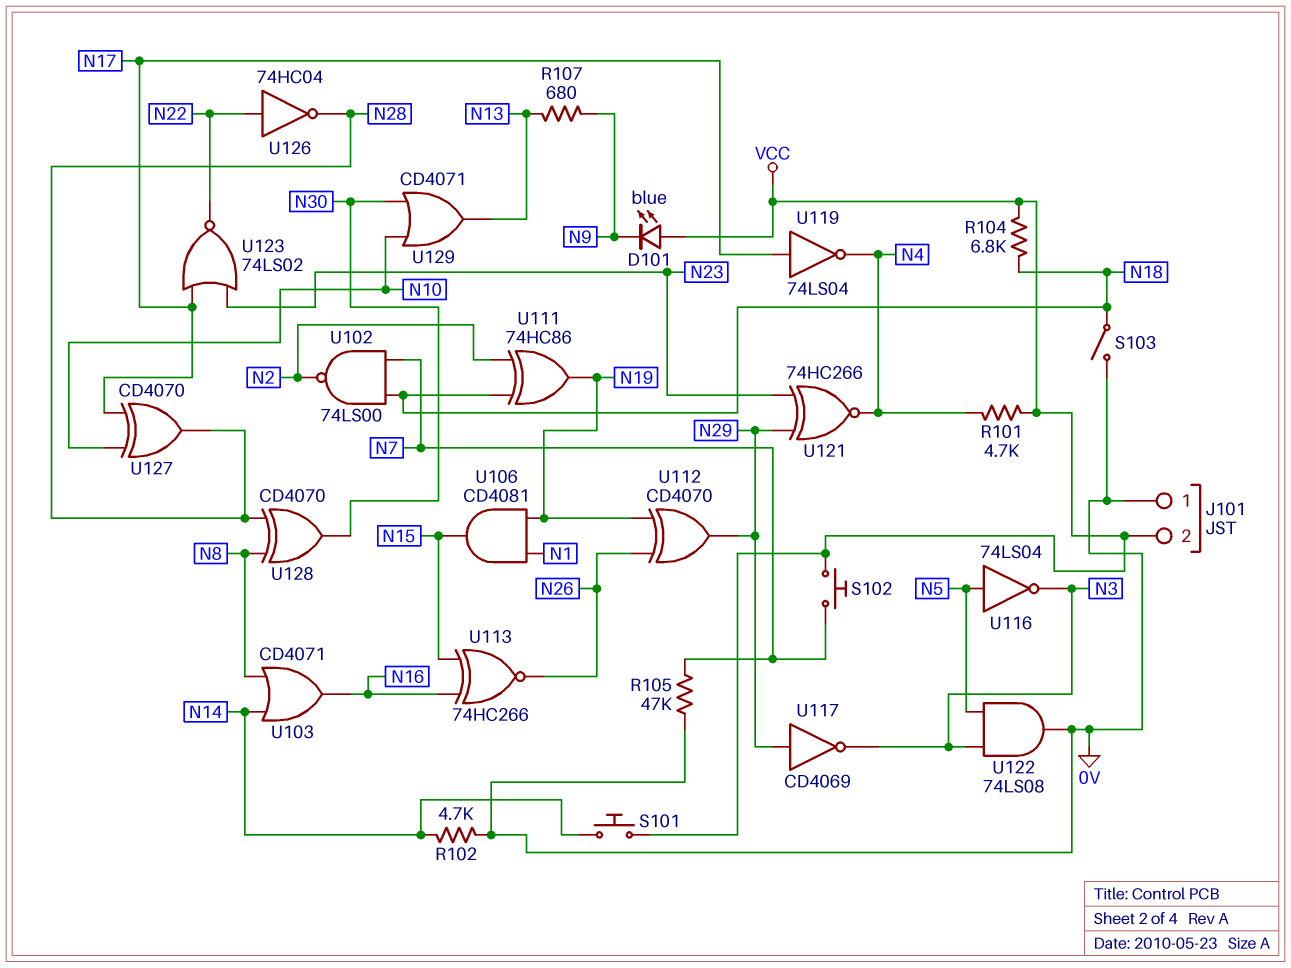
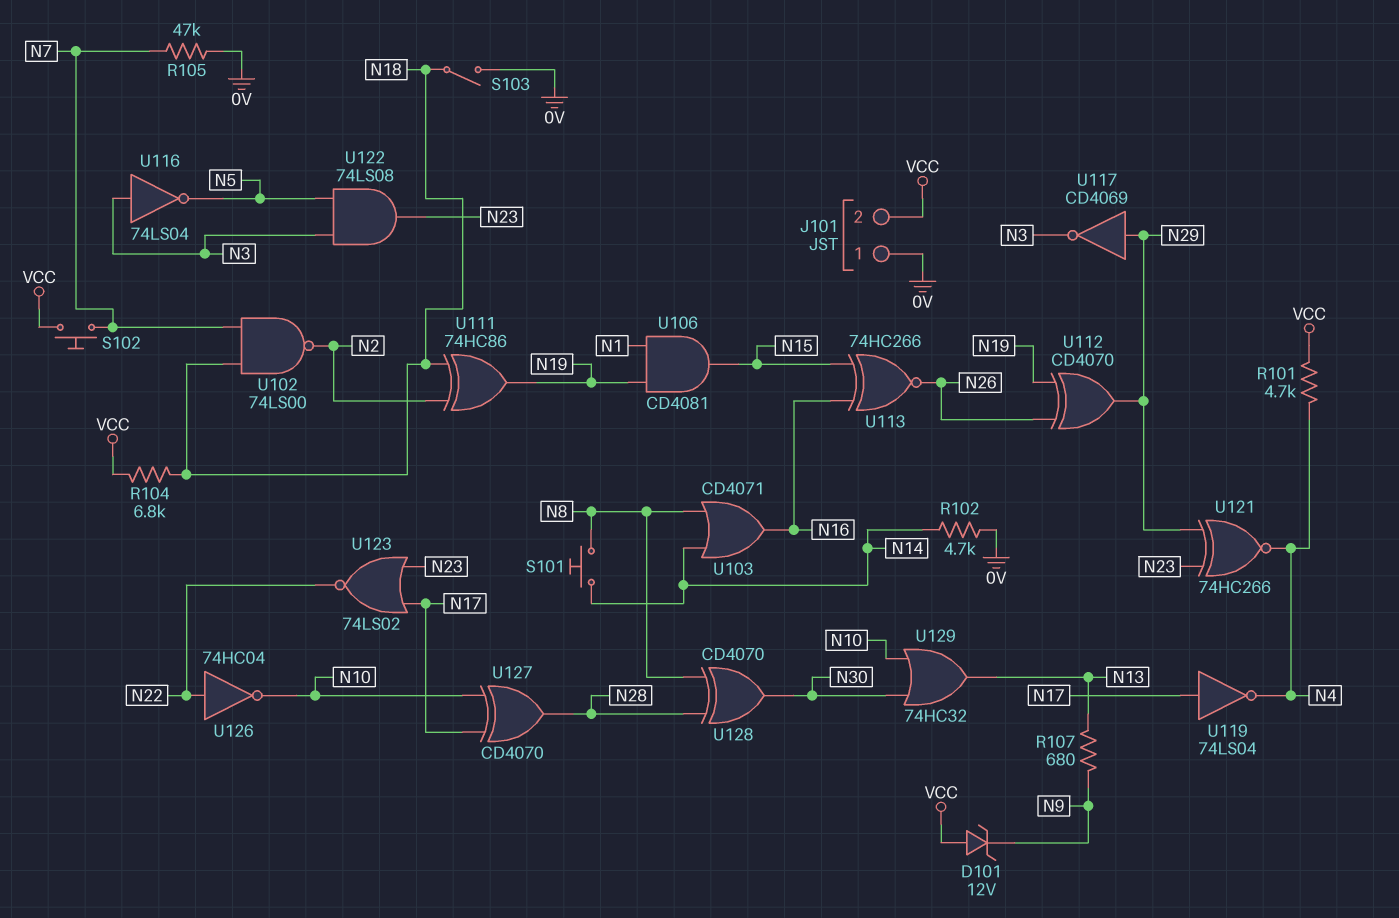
D101: LED blue (A VCC, K N9) -> zener 12V (A VCC, K N9)
S101: button (N14, VCC) -> button (N8, N14)
U116: NOT 74LS04 (in N5, out N3) -> NOT 74LS04 (in N3, out N5)
U122: AND 74LS08 (in N3, in N5, out 0V) -> AND 74LS08 (in N3, in N5, out N23)
U126: NOT 74HC04 (in N22, out N28) -> NOT 74HC04 (in N22, out N10)
U129: OR CD4071 (in N10, in N30, out N13) -> OR 74HC32 (in N10, in N30, out N13)

